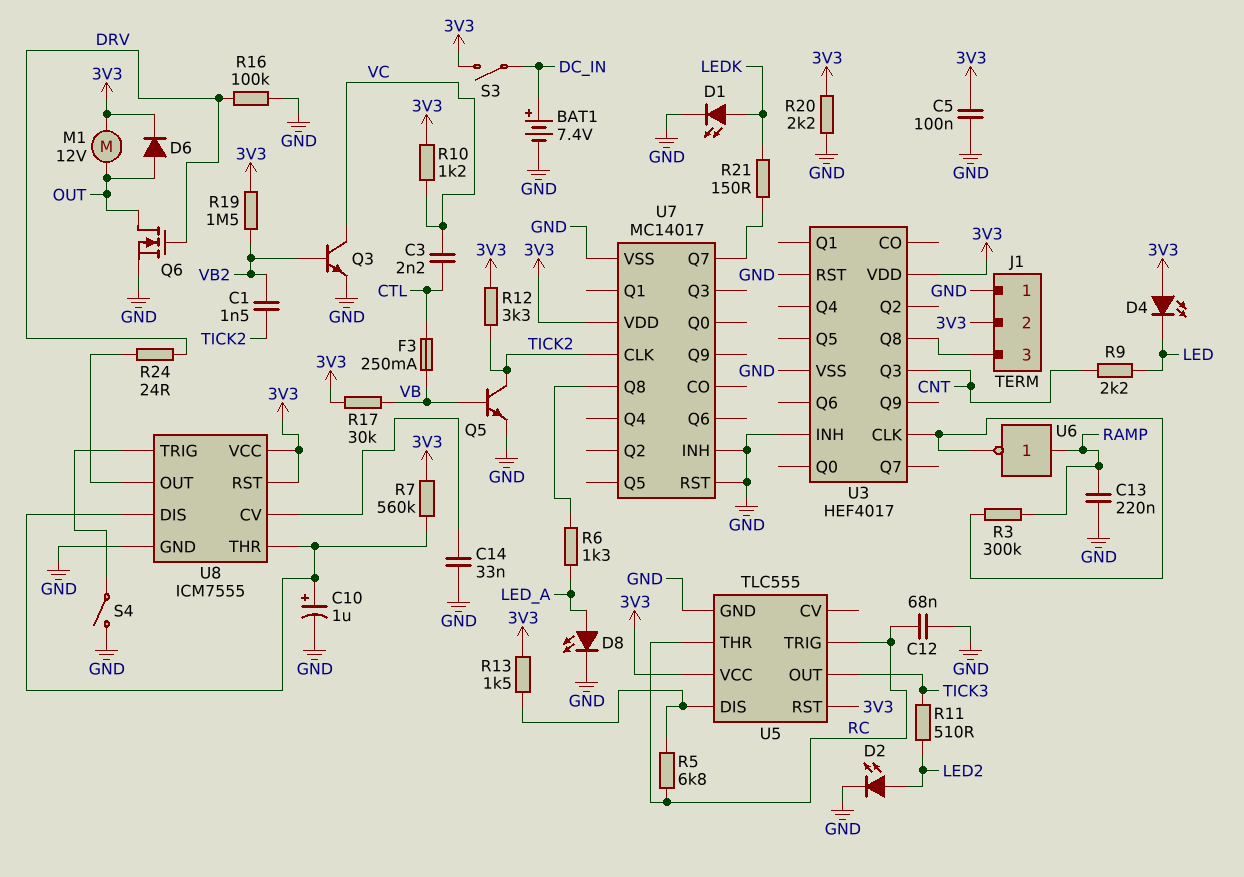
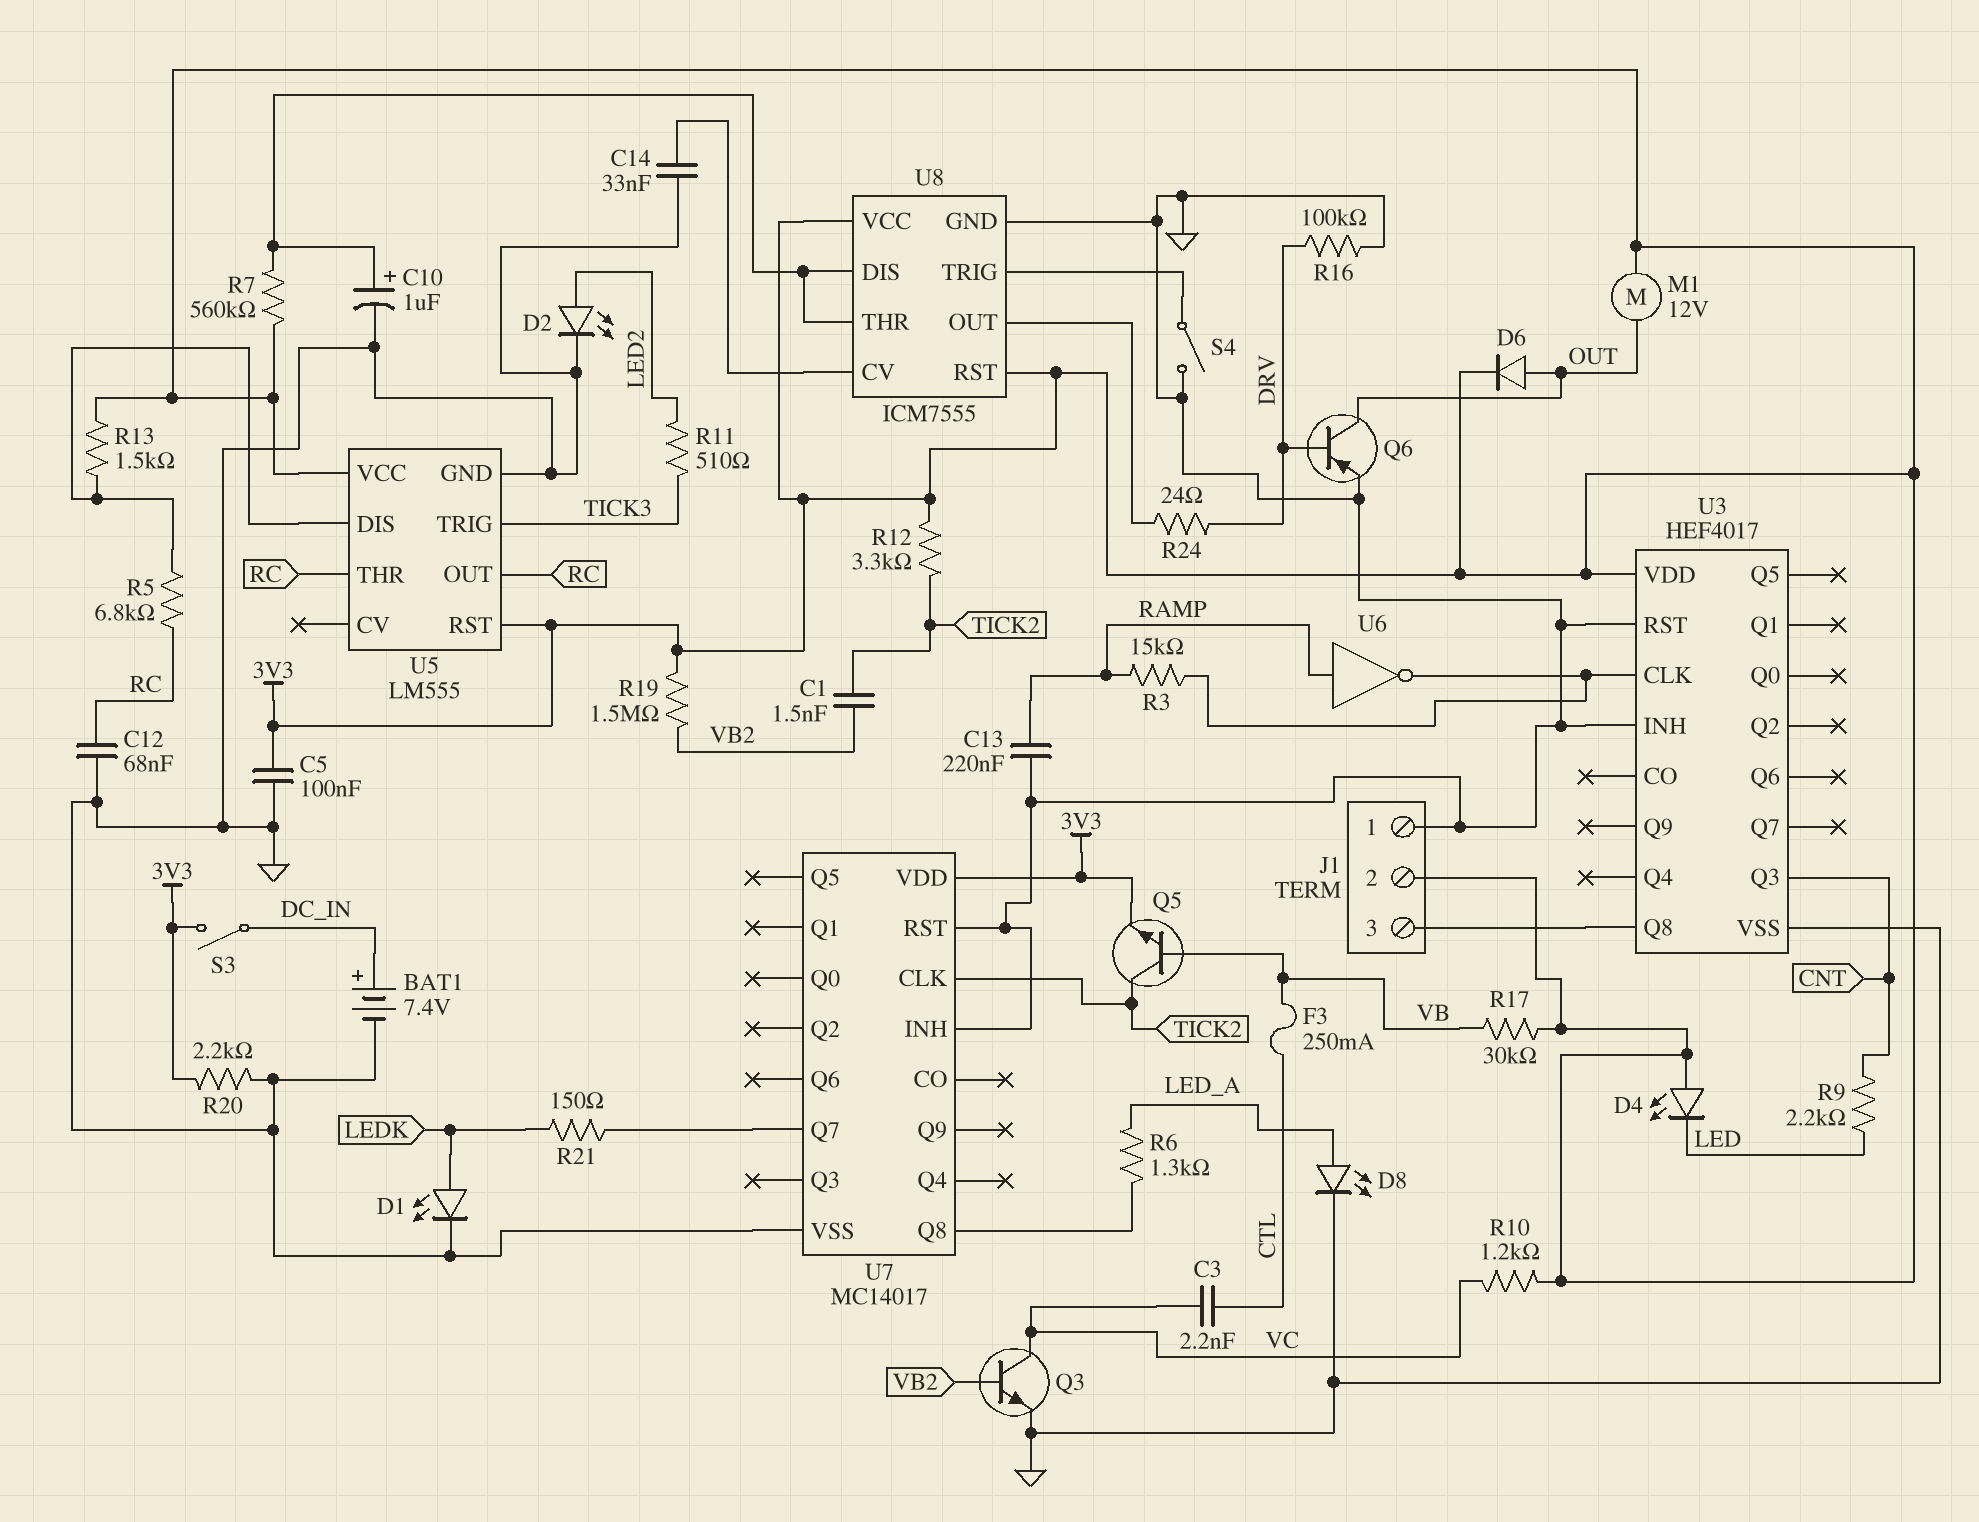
Q5: NPN (B VB, C TICK2, E GND) -> NPN (B VB, C TICK2, E 3V3)
Q6: NMOS (G DRV, D OUT, S GND) -> PNP (B DRV, C OUT, E GND)
R3: 300k (RAMP, U3/CLK) -> 15k (RAMP, U3/CLK)
U5: TLC555 -> LM555
U5 pin OUT: TICK3 -> RC
U5 pin TRIG: RC -> TICK3

